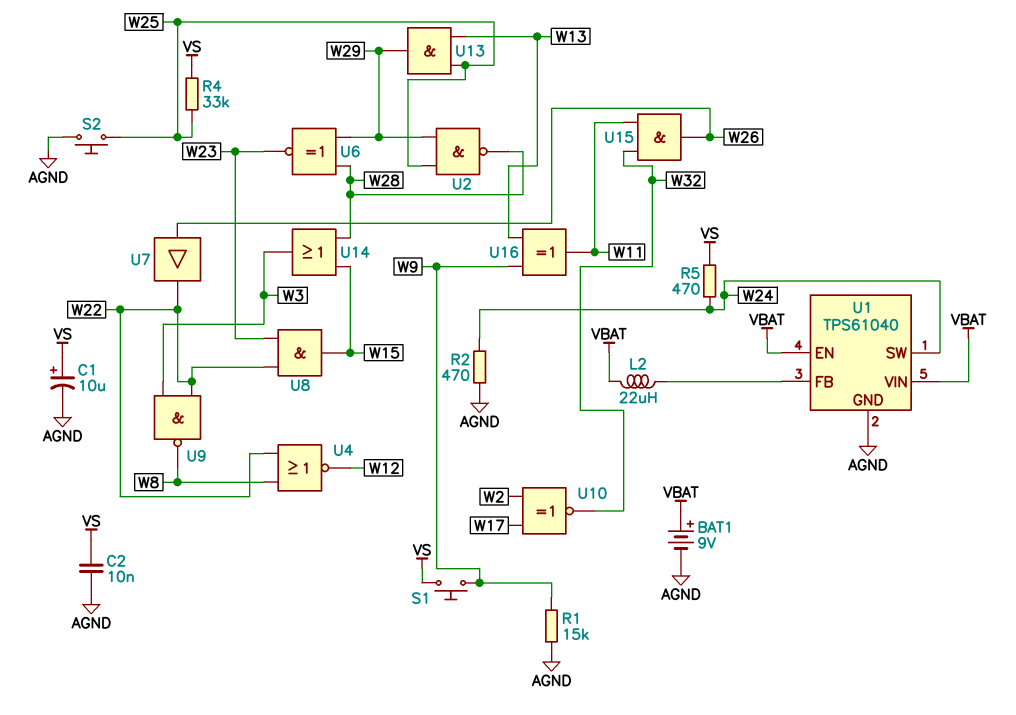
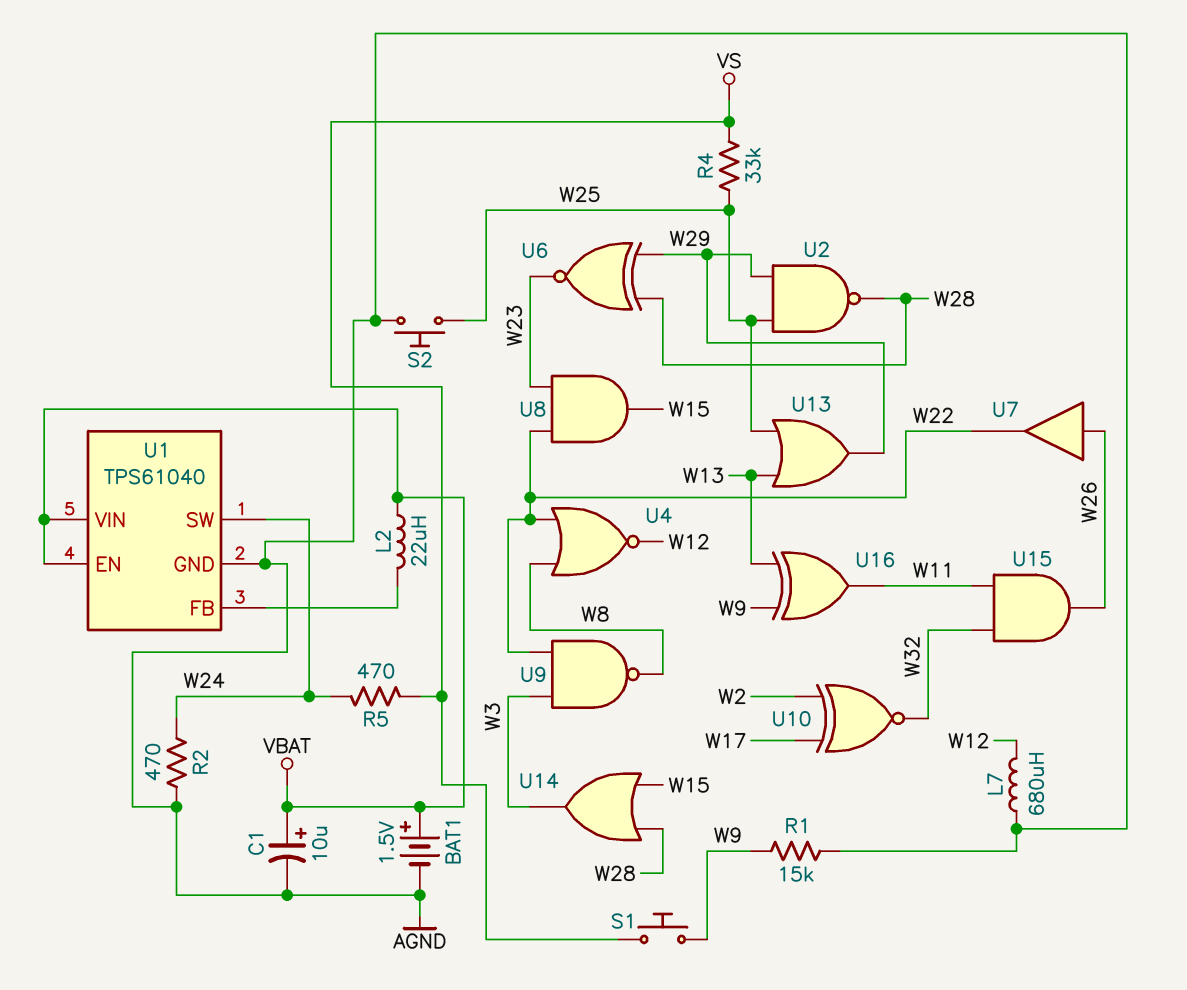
BAT1: 9V (plus VBAT, minus AGND) -> 1.5V (plus VBAT, minus AGND)
C1: 10uF (plus VS, minus AGND) -> 10uF (plus VBAT, minus AGND)
C2: 10nF (AGND, VS) -> none
L7: none -> 680uH (AGND, W12)
U13: AND (in W13, in W25, out W29) -> OR (in W13, in W25, out W29)

